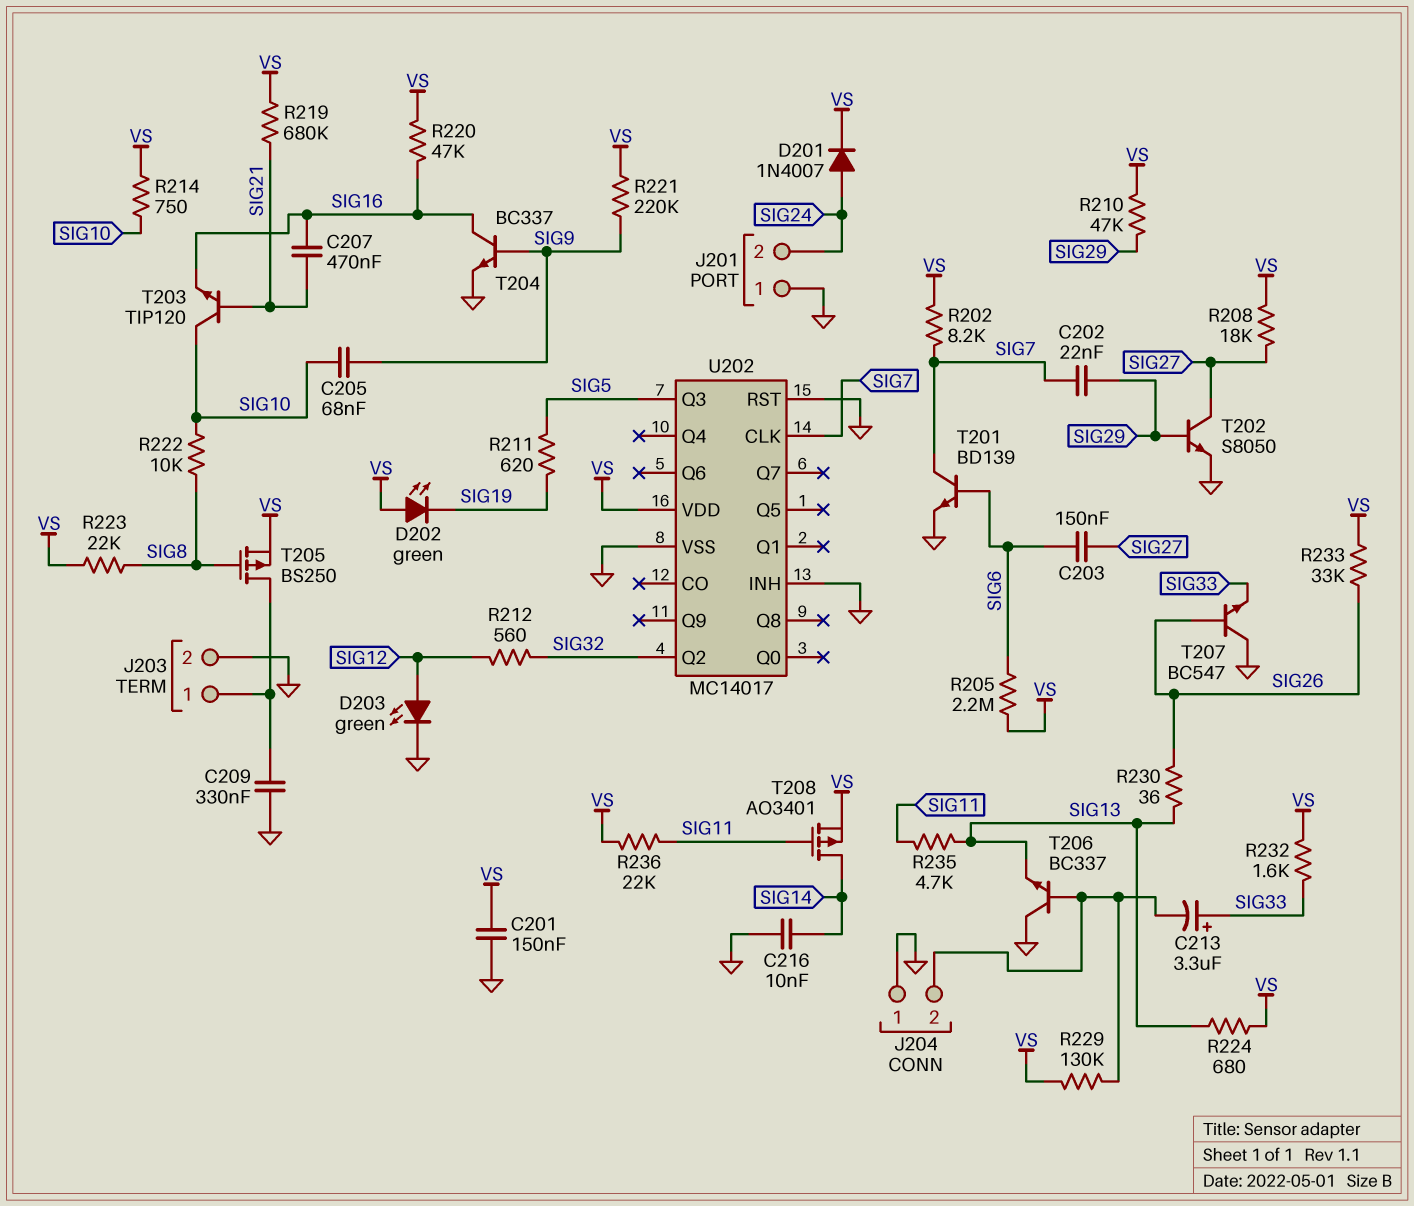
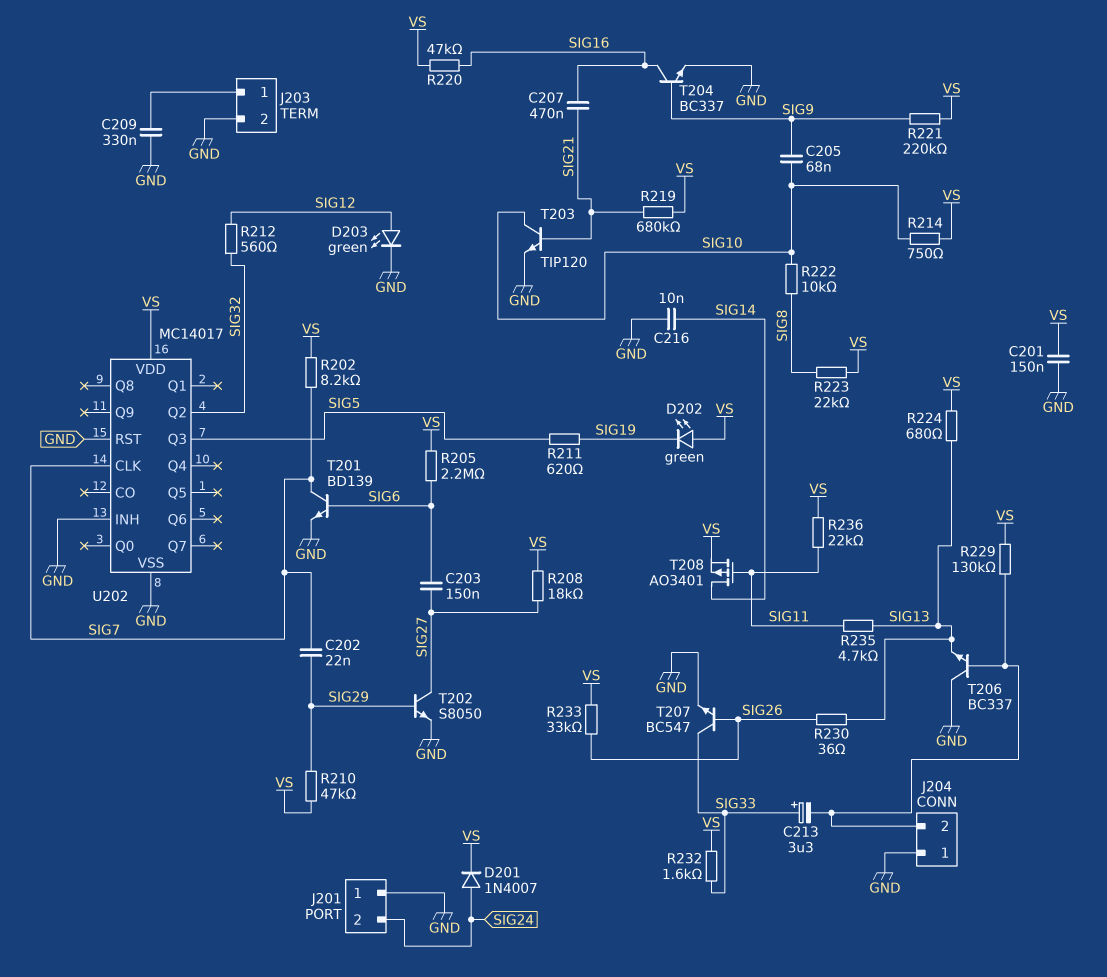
T203: NPN TIP120 (B SIG21, C SIG10, E SIG16) -> NPN TIP120 (B SIG21, C SIG10, E GND)
T205: PMOS BS250 (G SIG8, D J203/1, S VS) -> none
T207: NPN BC547 (B SIG26, C GND, E SIG33) -> NPN BC547 (B SIG26, C SIG33, E GND)

